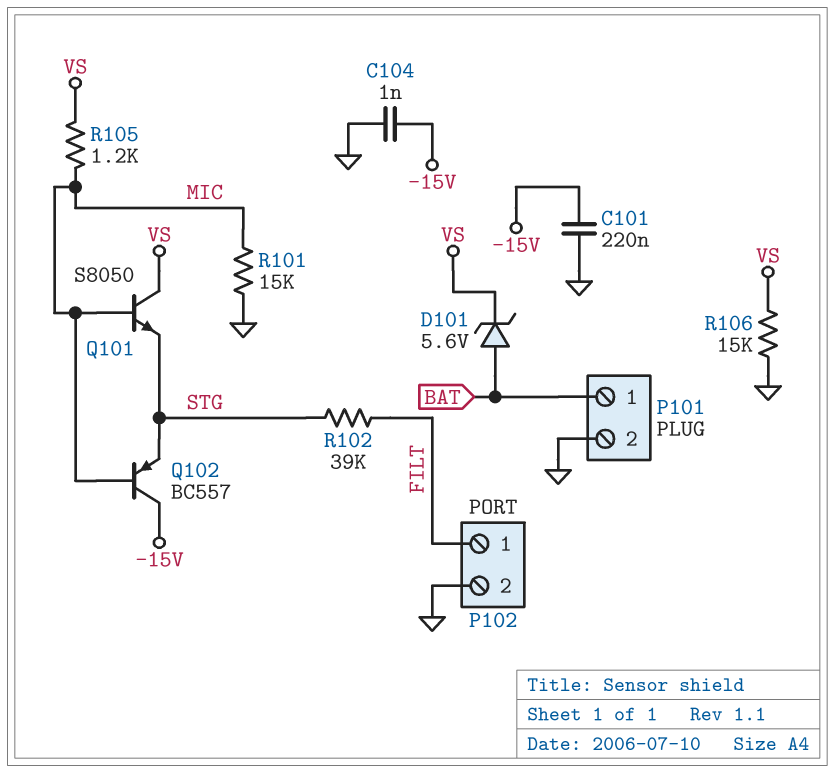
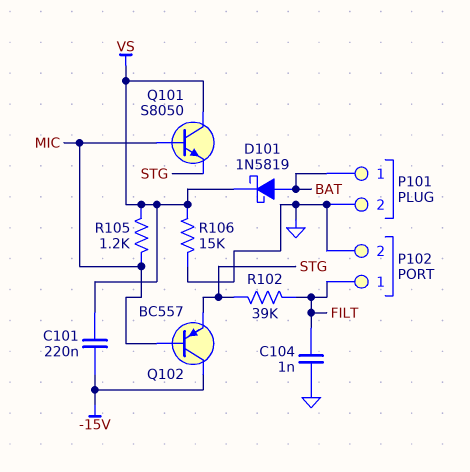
C101: 220nF (-15V, GND) -> 220nF (-15V, VS)
C104: 1nF (-15V, GND) -> 1nF (FILT, GND)
D101: zener 5.6V (A BAT, K VS) -> schottky 1N5819 (A BAT, K VS)
R101: 15k (GND, MIC) -> none

